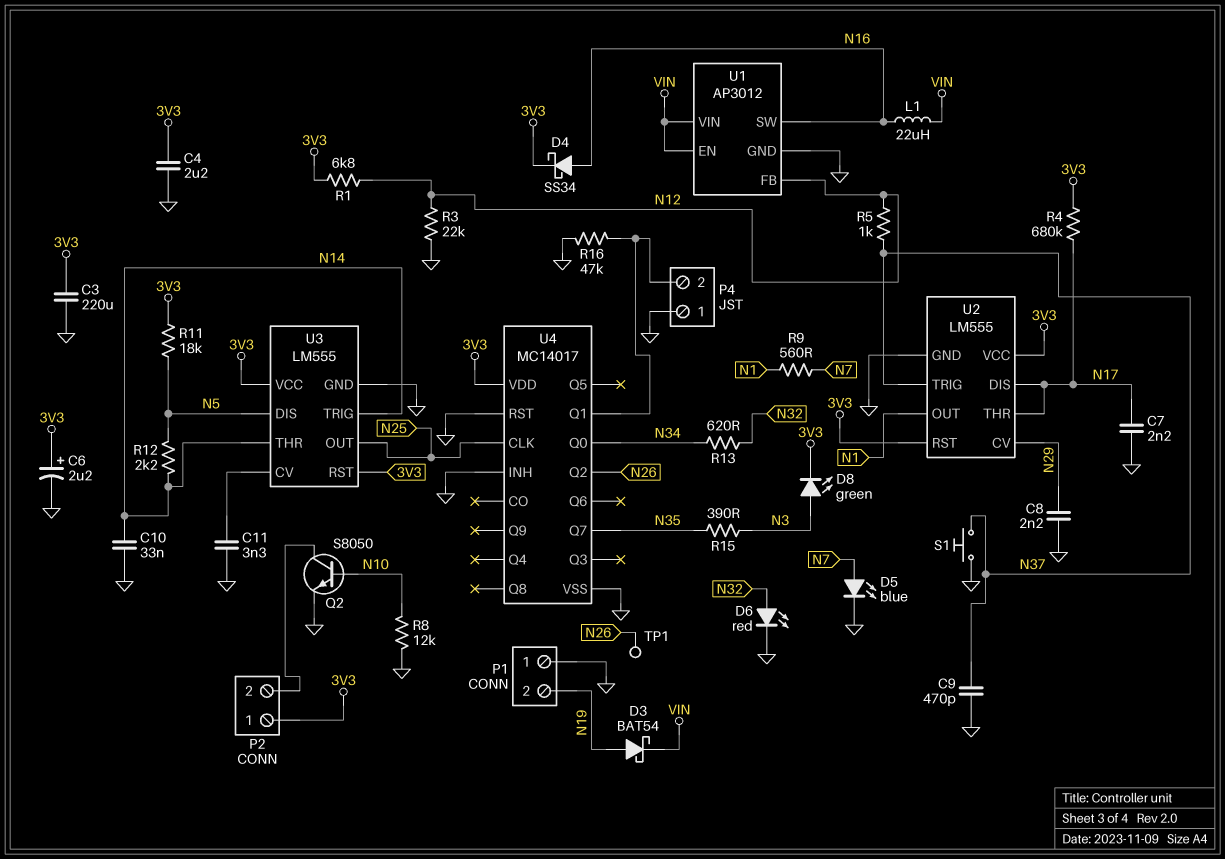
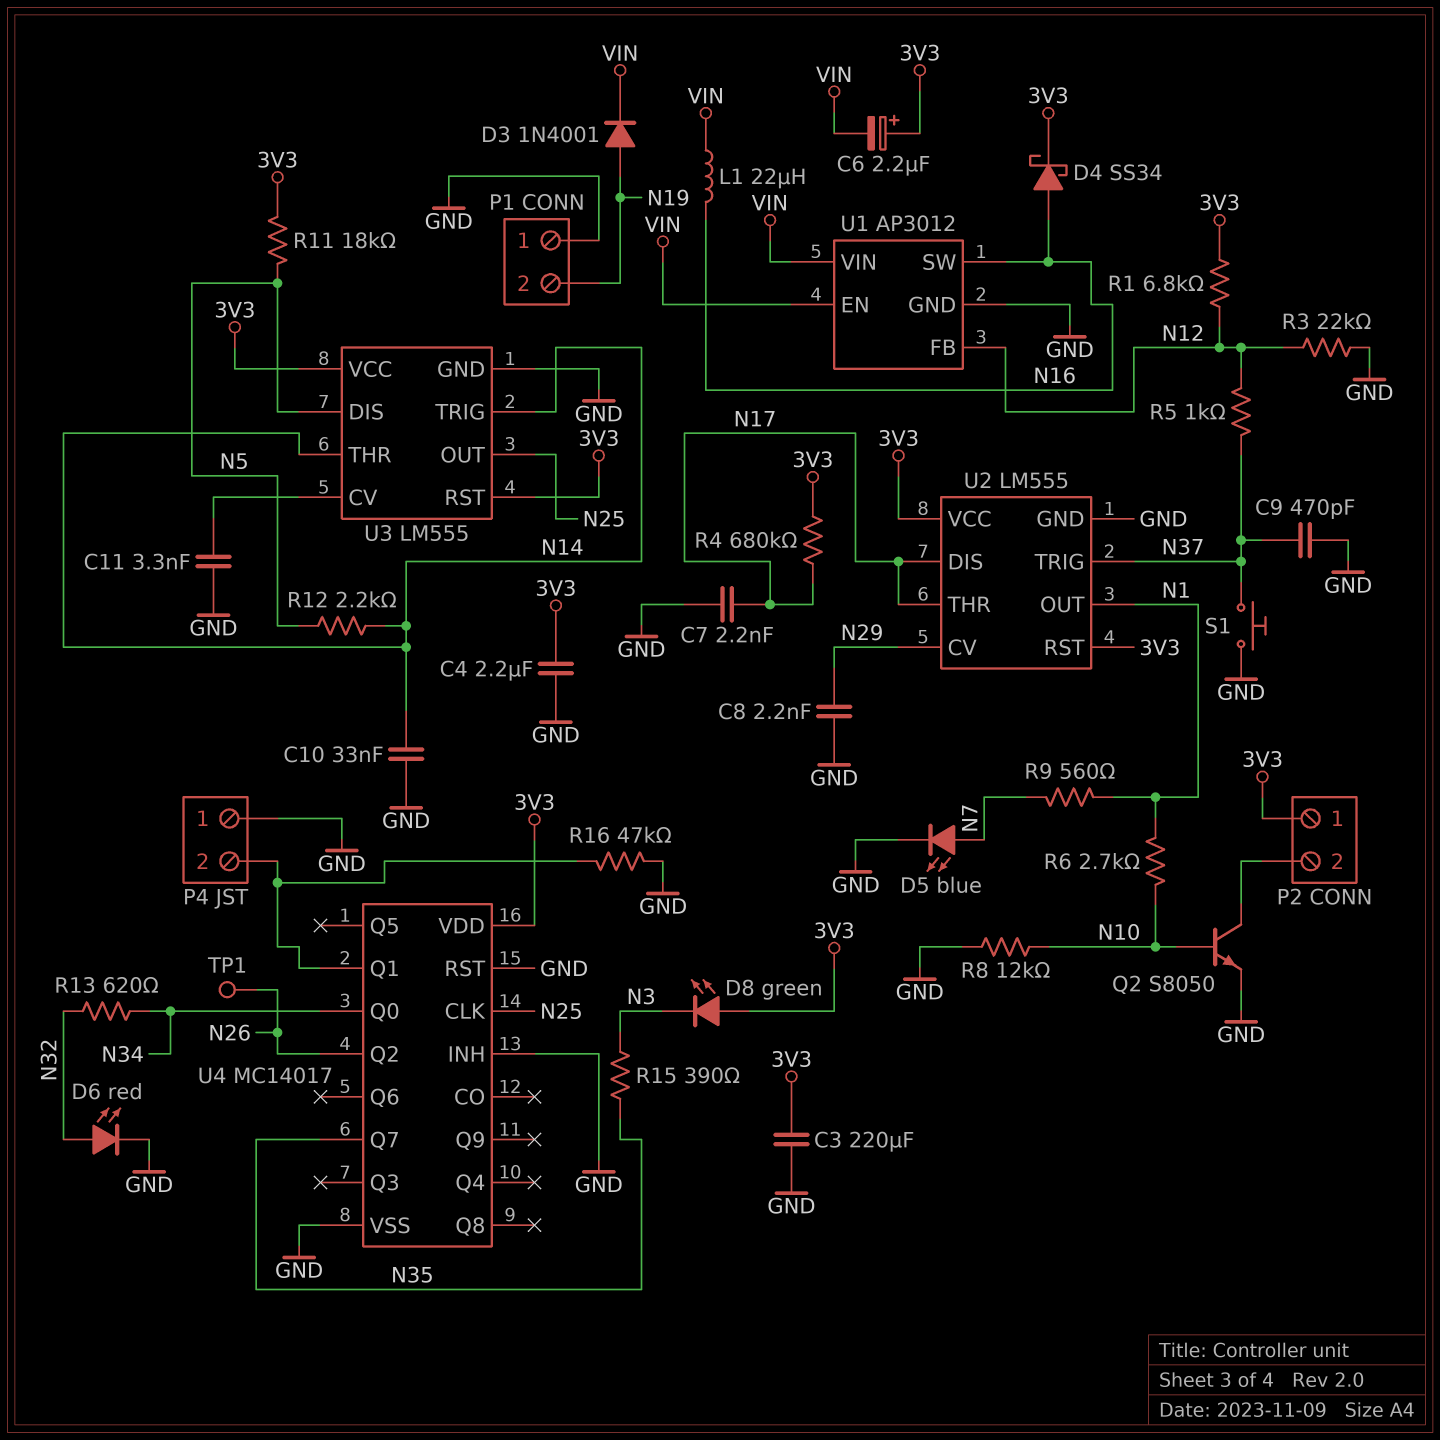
C6: 2.2uF (plus 3V3, minus GND) -> 2.2uF (plus 3V3, minus VIN)
D3: schottky BAT54 (A N19, K VIN) -> diode 1N4001 (A N19, K VIN)
D8: LED green (A N3, K 3V3) -> LED green (A 3V3, K N3)
R6: none -> 2.7k (N1, N10)

